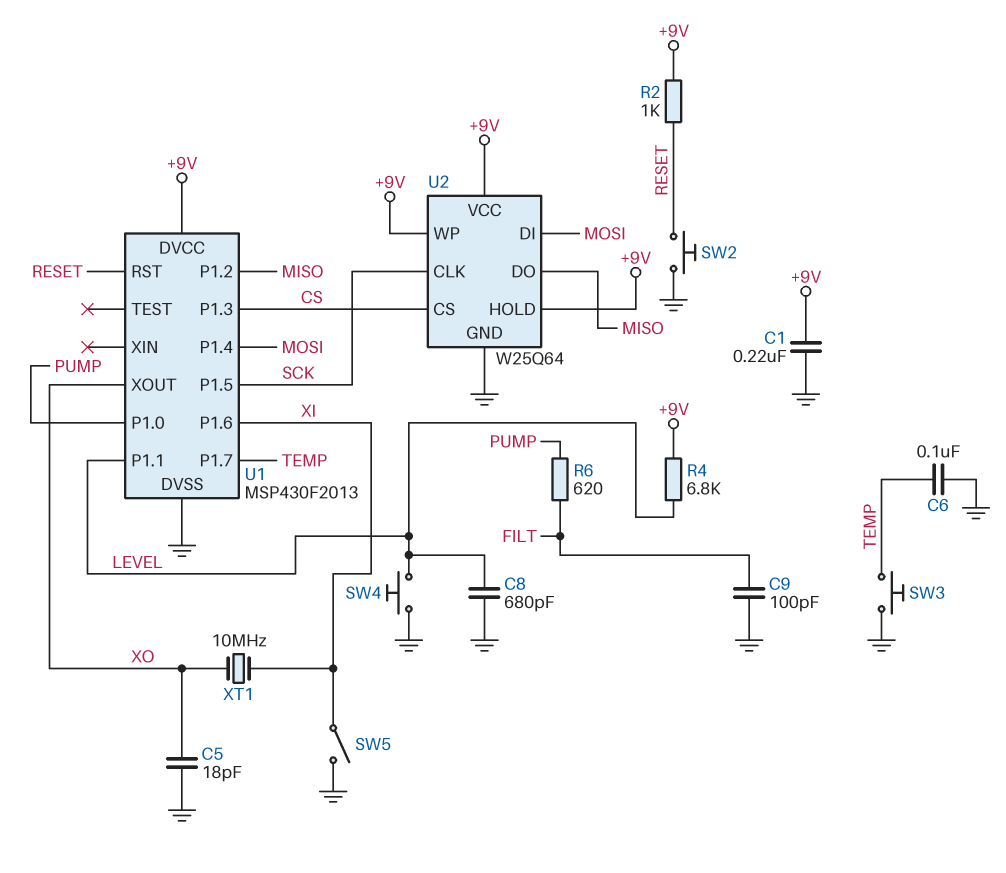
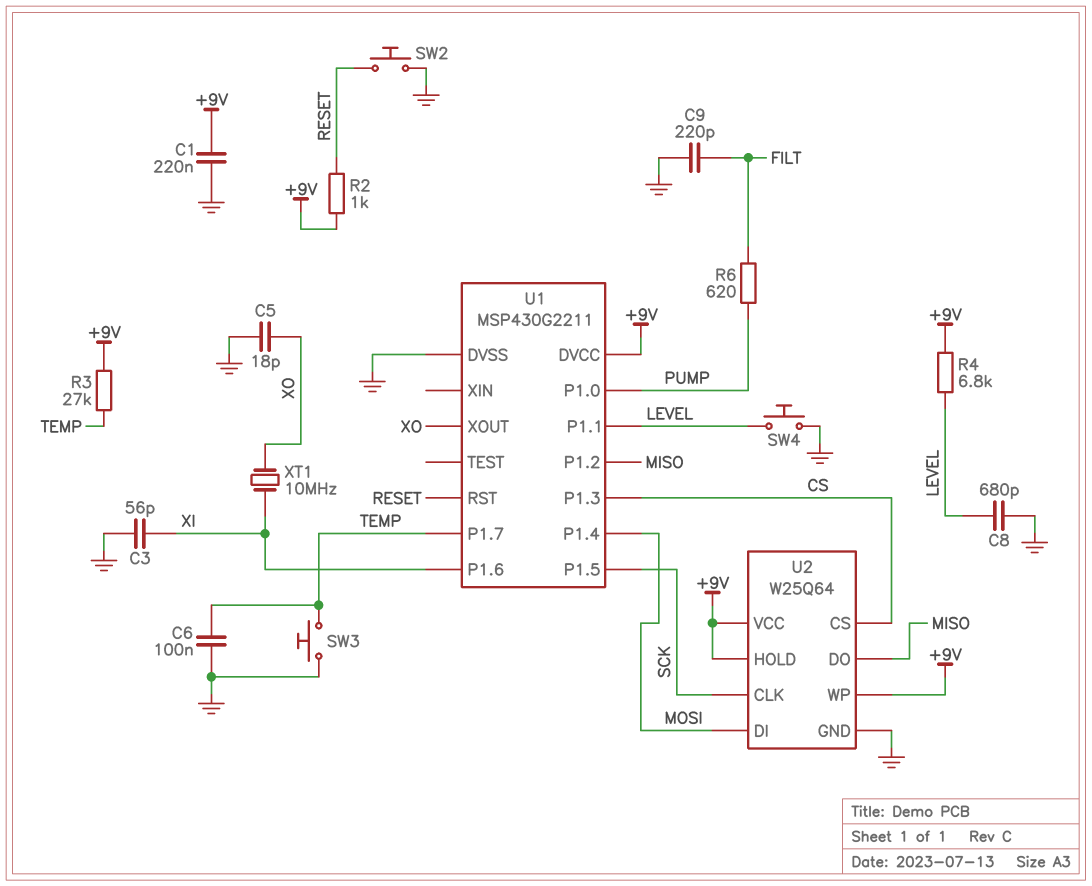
C3: none -> 56pF (GND, XI)
C9: 100pF (FILT, GND) -> 220pF (FILT, GND)
R3: none -> 27k (+9V, TEMP)
SW5: switch (GND, XI) -> none
U1: MSP430F2013 -> MSP430G2211

